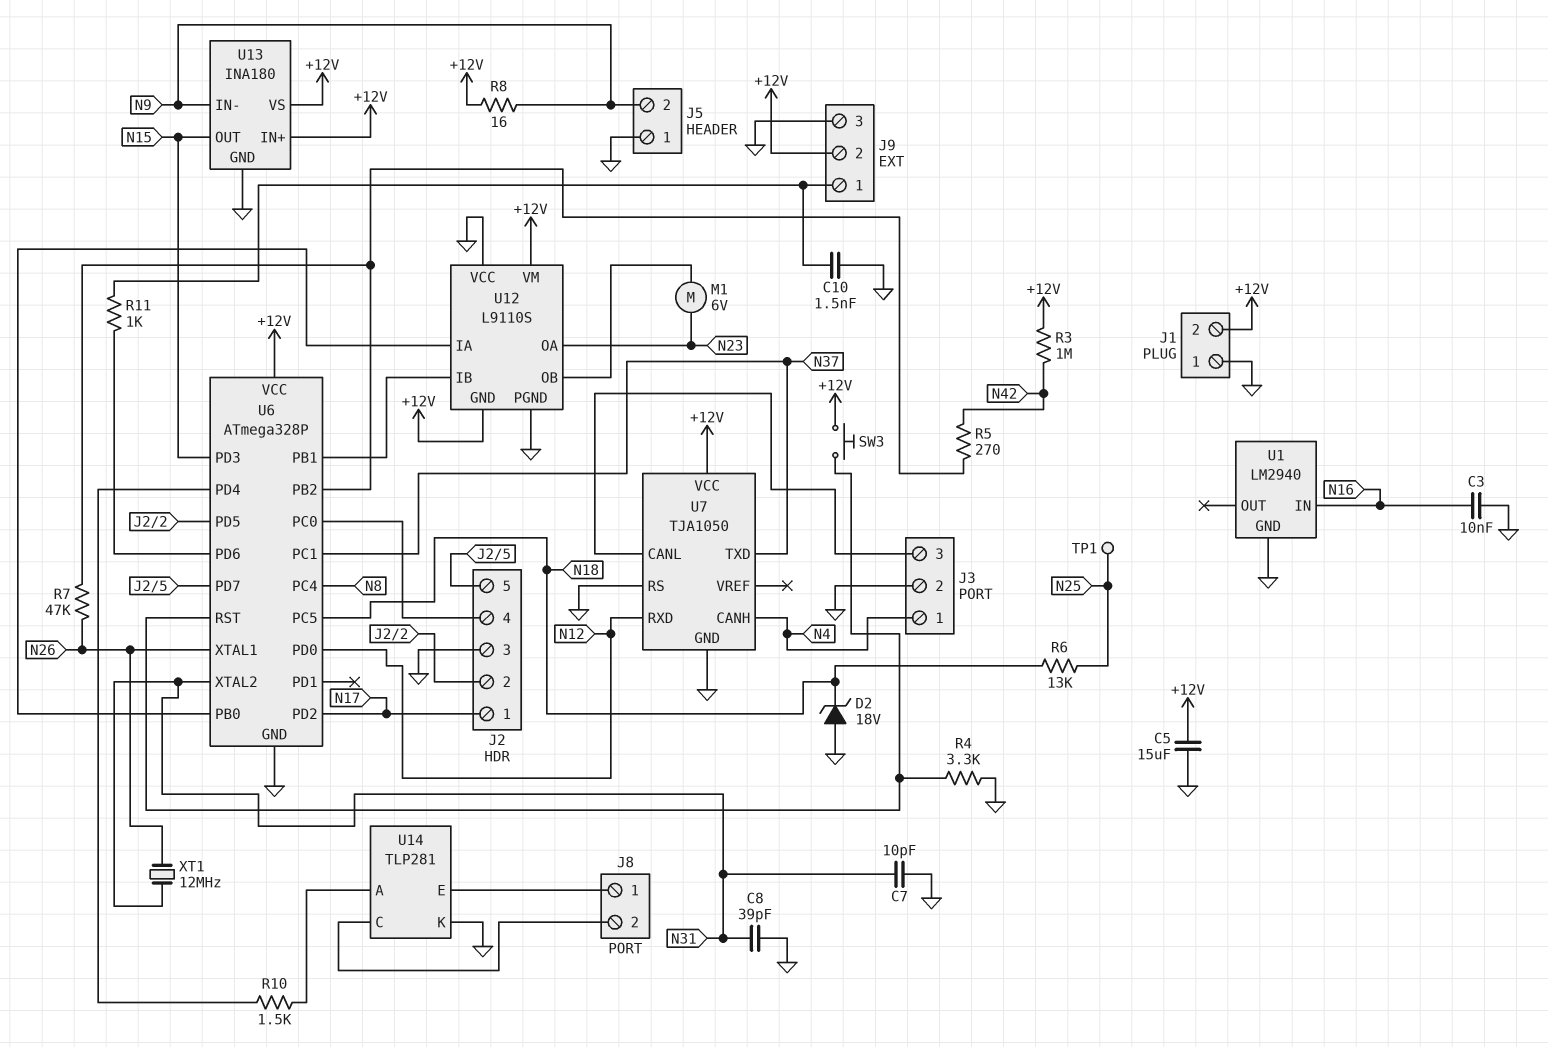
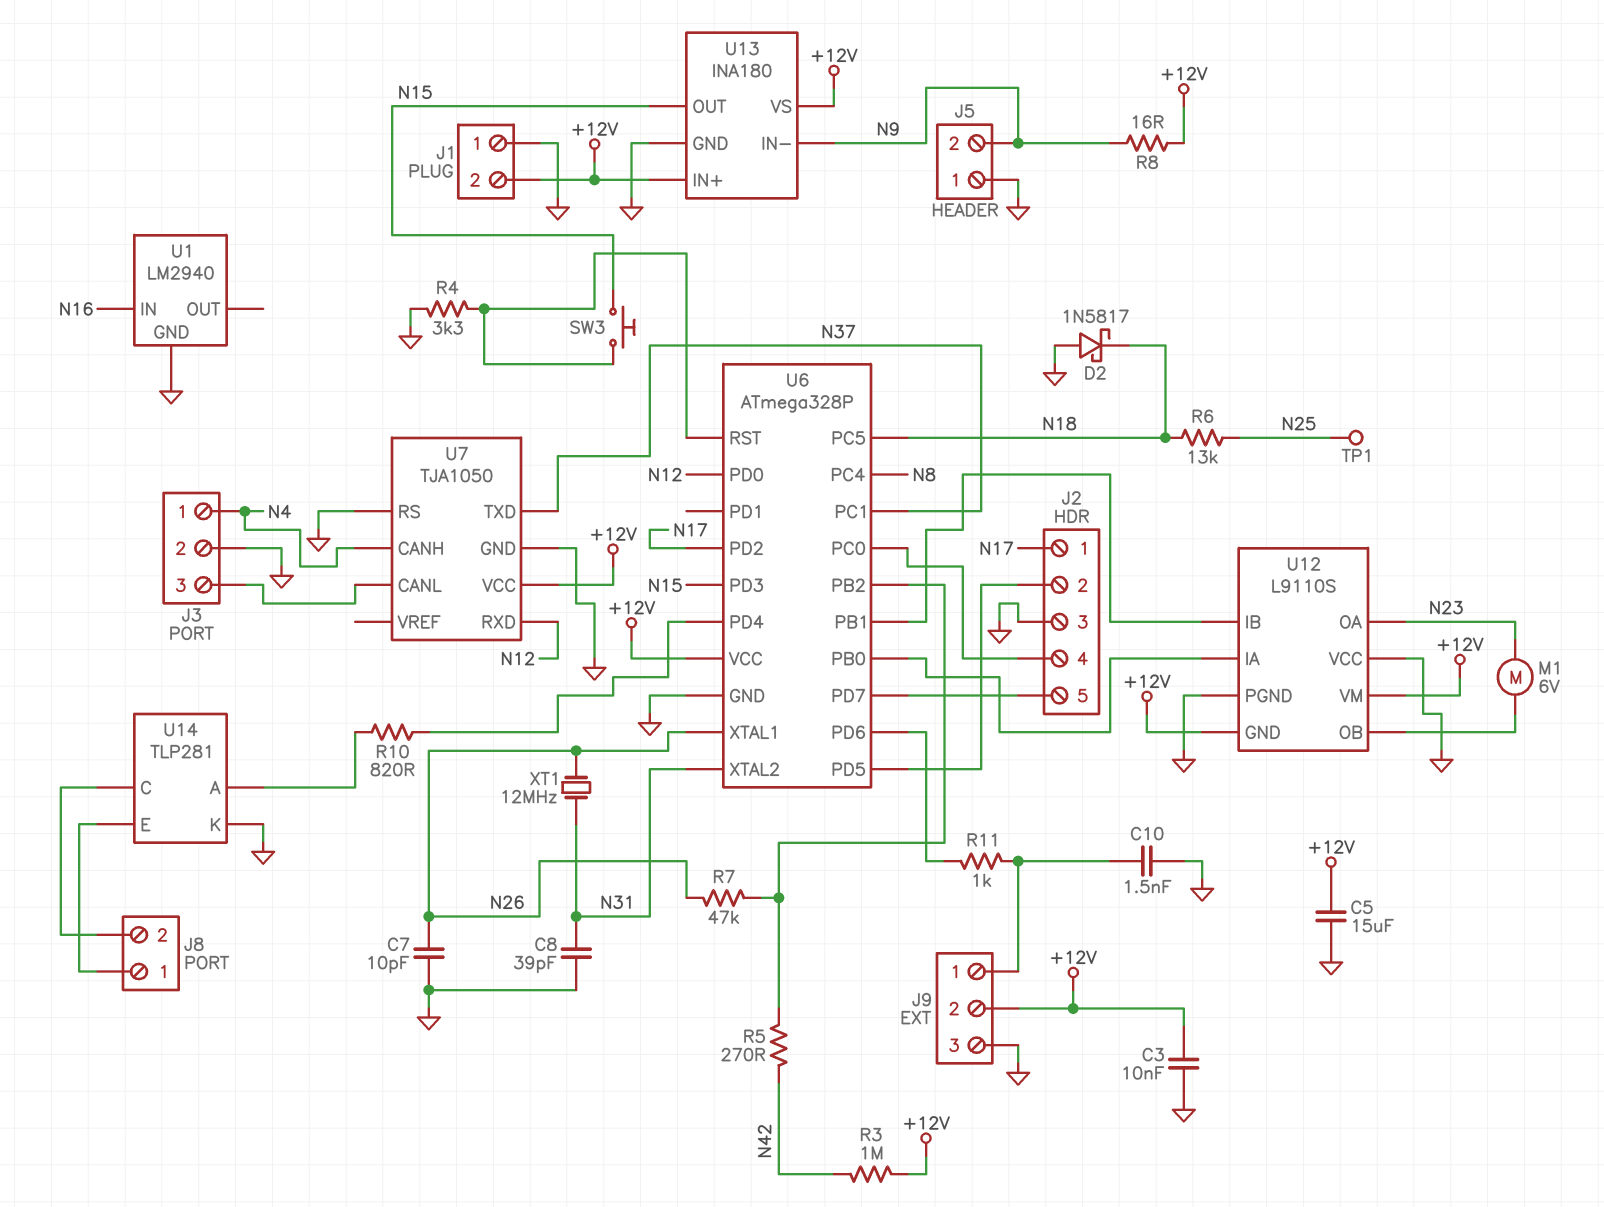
C3: 10nF (GND, N16) -> 10nF (+12V, GND)
C7: 10pF (GND, N31) -> 10pF (GND, N26)
D2: zener 18V (A GND, K N18) -> schottky 1N5817 (A GND, K N18)
R10: 1.5k (U6/PD4, U14/A) -> 820 (U6/PD4, U14/A)
SW3: button (+12V, U6/RST) -> button (N15, U6/RST)

